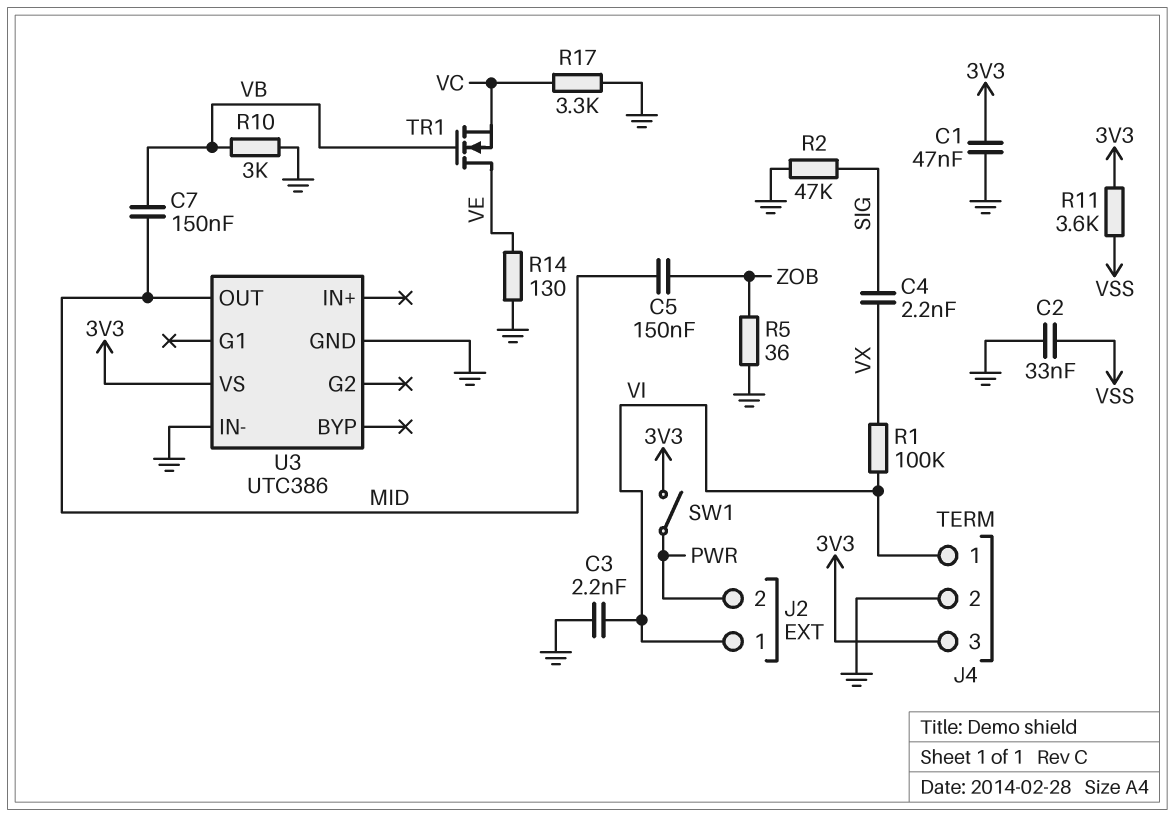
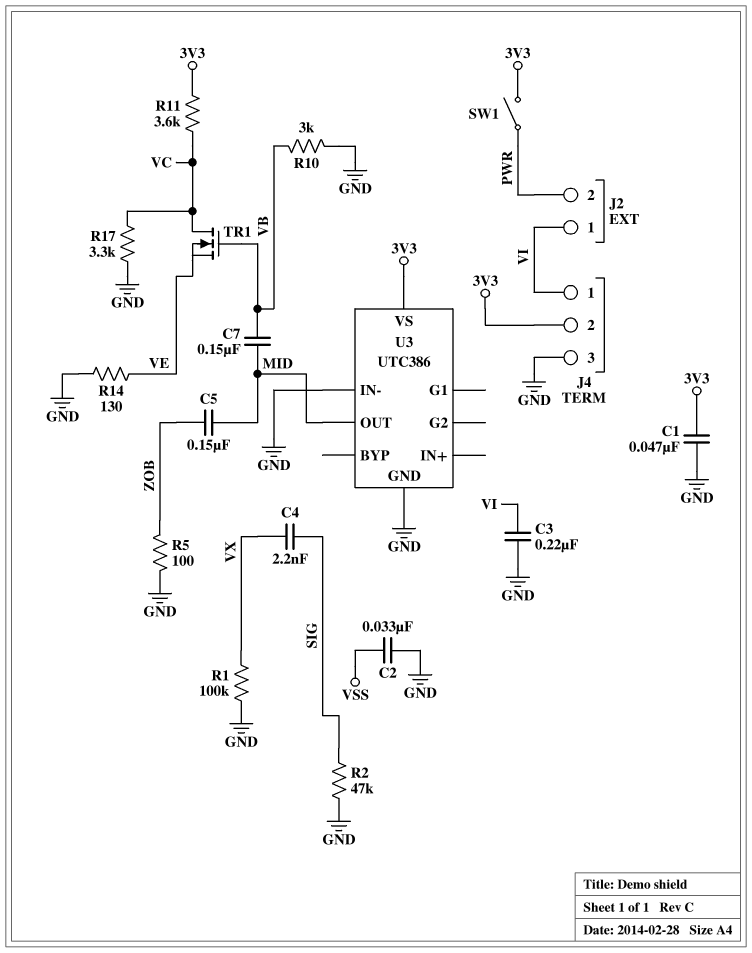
C3: 2.2nF (GND, VI) -> 220nF (GND, VI)
J4 pin 2: GND -> 3V3
J4 pin 3: 3V3 -> GND
R1: 100k (VI, VX) -> 100k (GND, VX)
R5: 36 (GND, ZOB) -> 100 (GND, ZOB)
R11: 3.6k (3V3, VSS) -> 3.6k (3V3, VC)
TR1: NMOS (G VB, D VE, S VC) -> NMOS (G VB, D VC, S VE)

